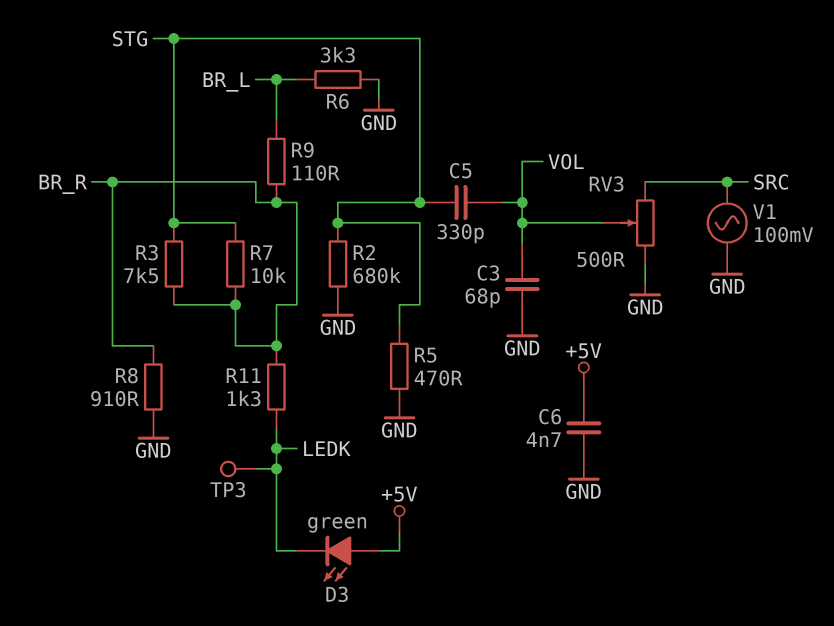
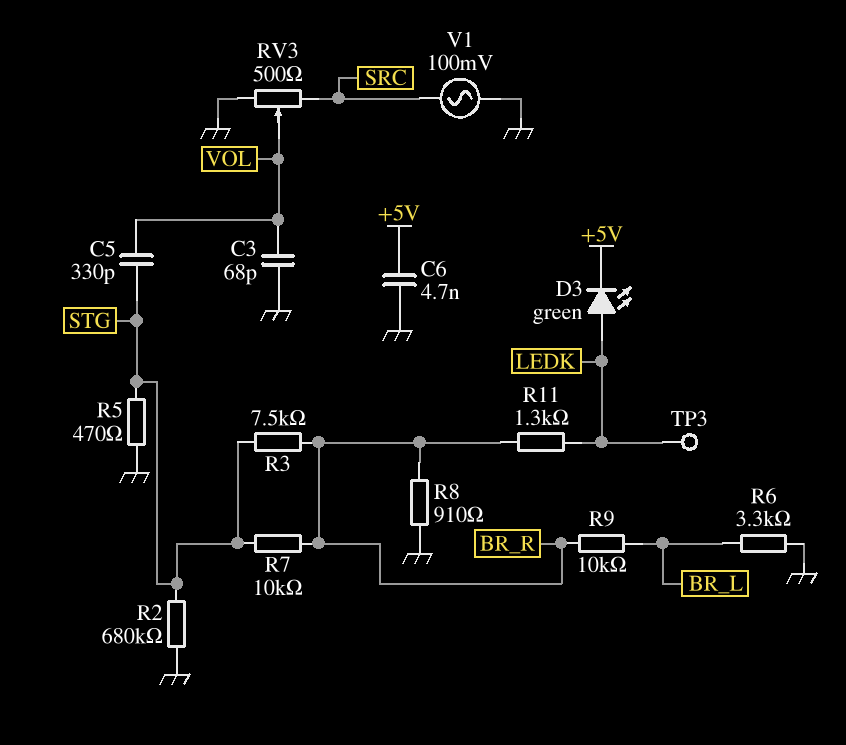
D3: LED green (A +5V, K LEDK) -> LED green (A LEDK, K +5V)
R9: 110 (BR_L, BR_R) -> 10k (BR_L, BR_R)

